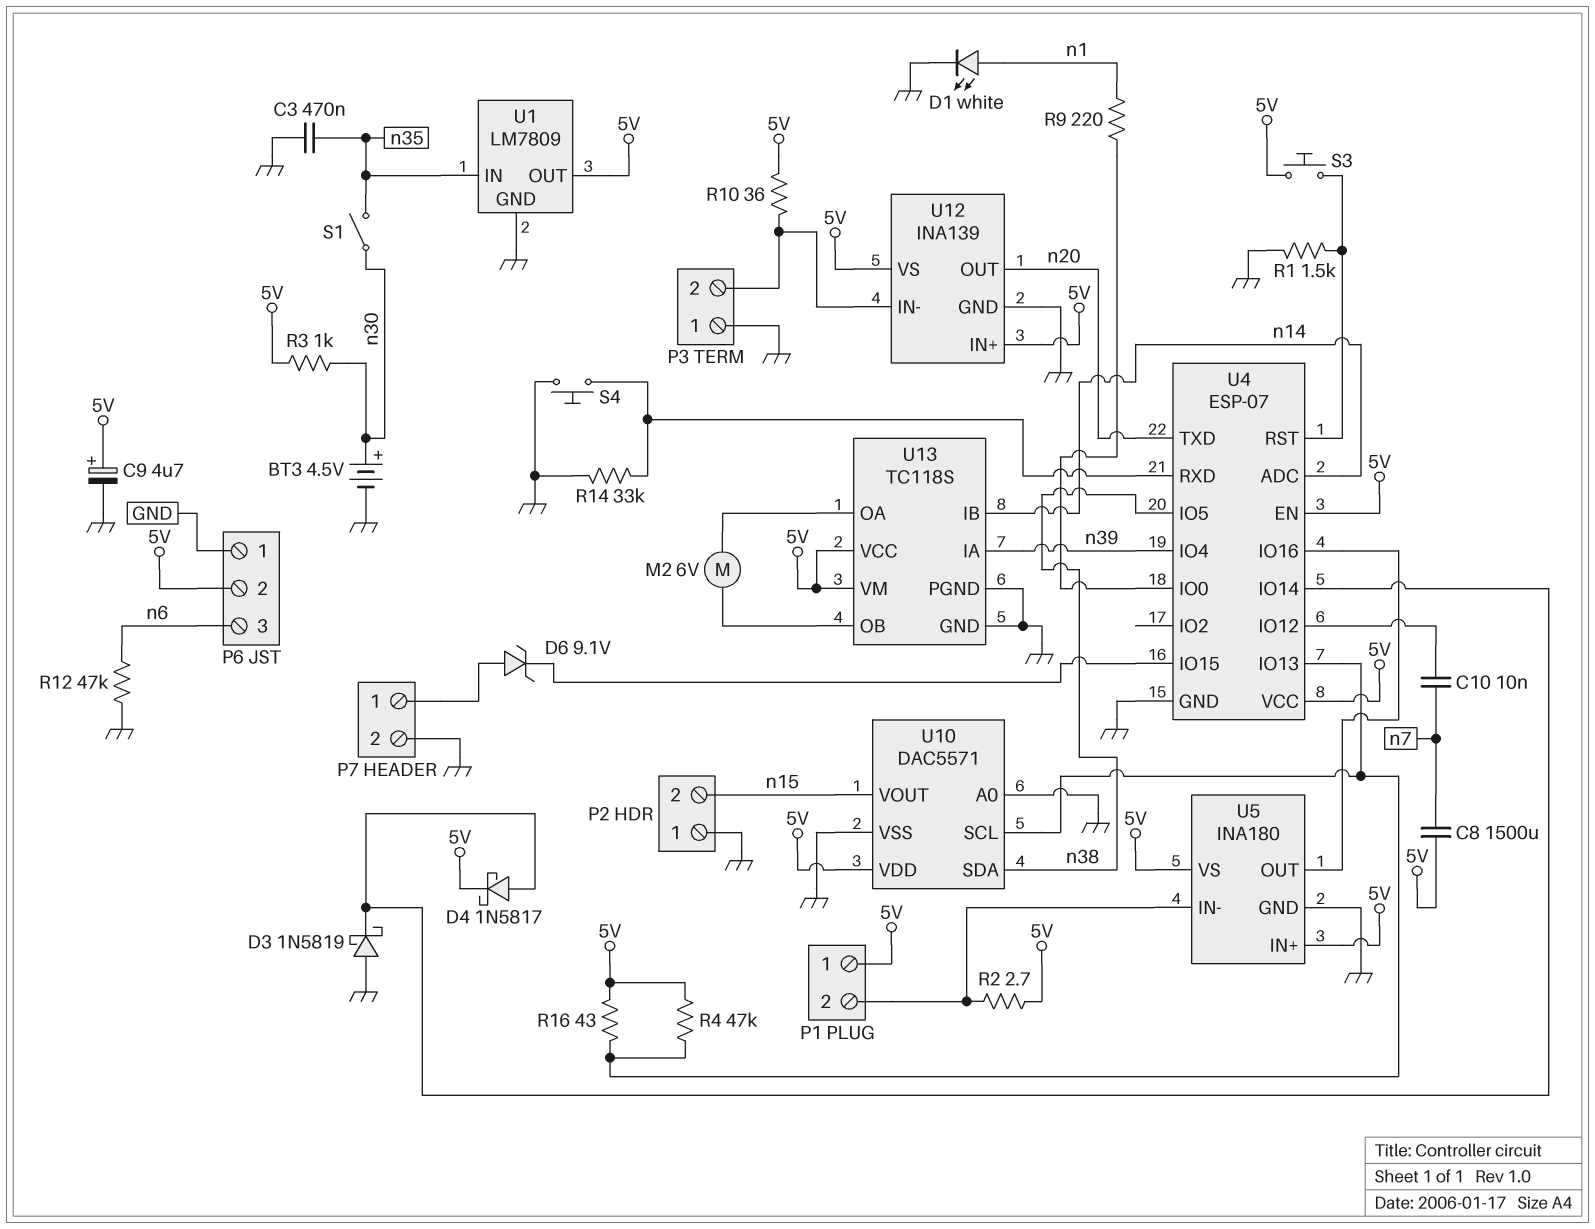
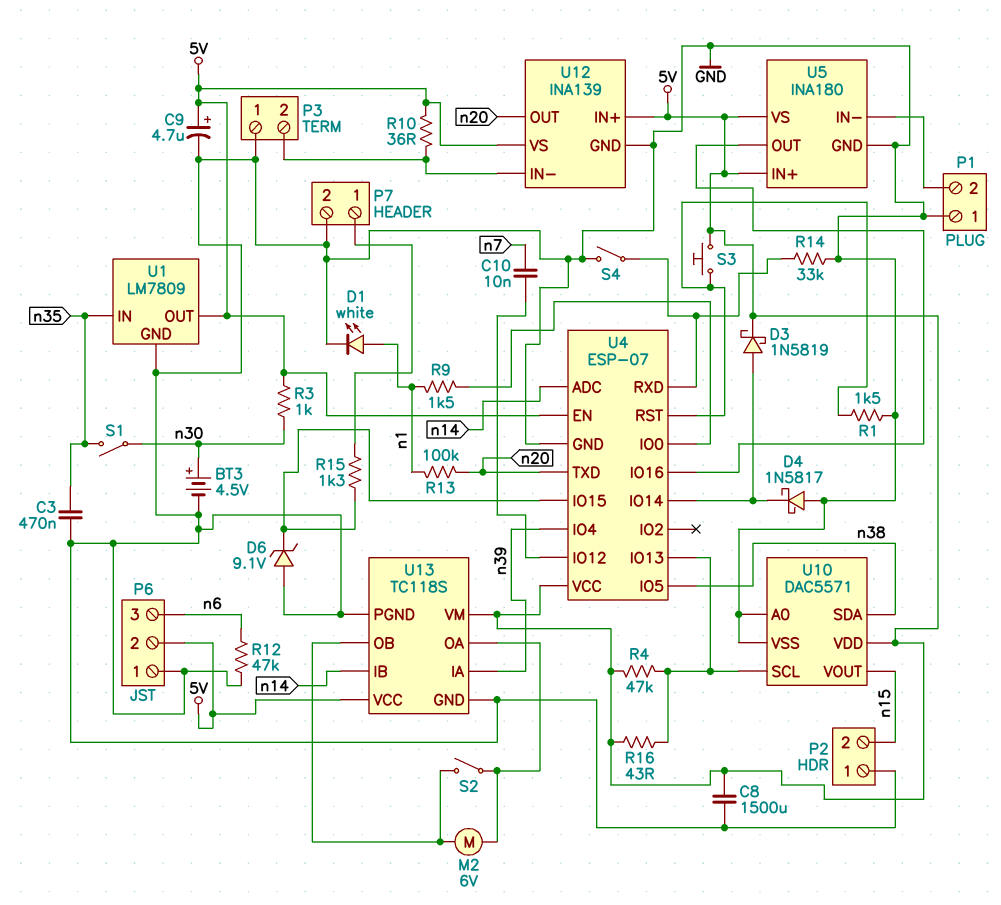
C8: 1500uF (5V, n7) -> 1500uF (5V, GND)
D3: schottky 1N5819 (A GND, K U4/IO14) -> schottky 1N5819 (A U4/IO14, K 5V)
D4: schottky 1N5817 (A U4/IO14, K 5V) -> schottky 1N5817 (A GND, K U4/IO14)
D6: zener 9.1V (A P7/1, K U4/IO15) -> zener 9.1V (A GND, K U4/IO15)
P1 pin 1: 5V -> GND
R2: 2.7 (5V, P1/2) -> none
R9: 220 (U4/IO0, n1) -> 1.5k (U4/IO0, n1)
R13: none -> 100k (n1, n20)
R15: none -> 1.3k (P7/1, U4/IO15)
S2: none -> switch (U13/OA, U13/OB)
S4: button (GND, U4/RXD) -> switch (GND, U4/RXD)

